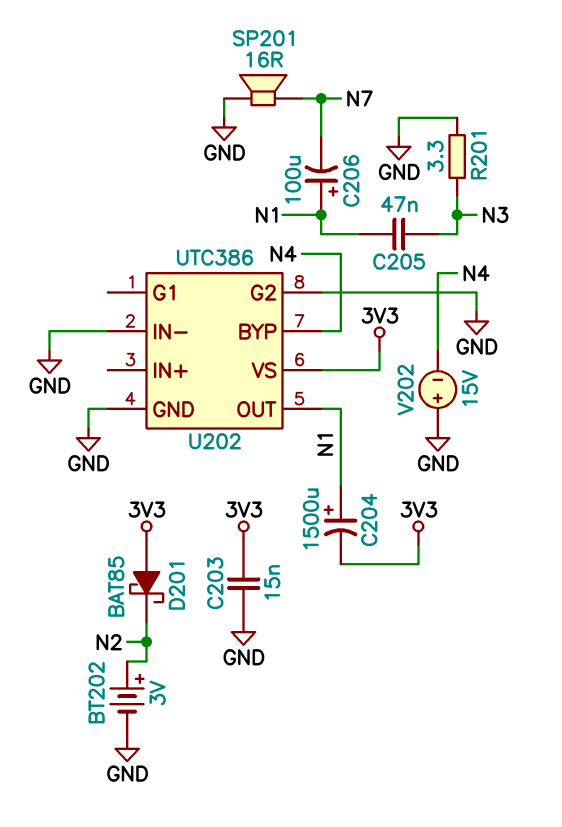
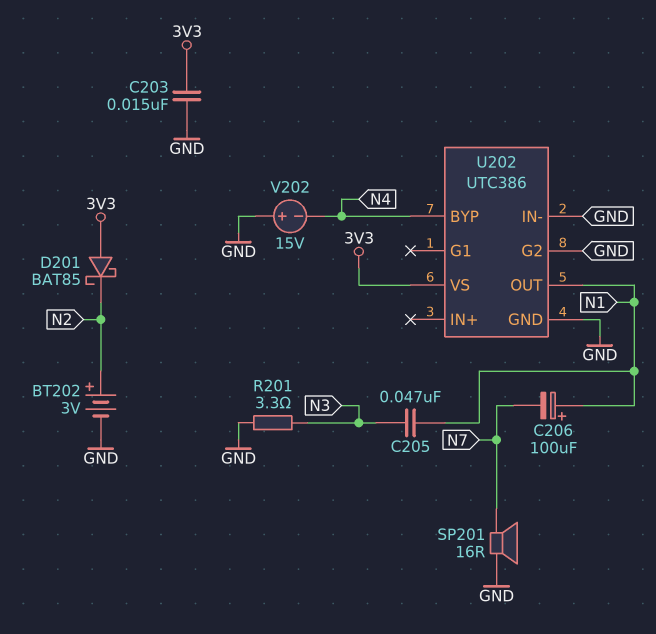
C204: 1500uF (plus N1, minus 3V3) -> none

